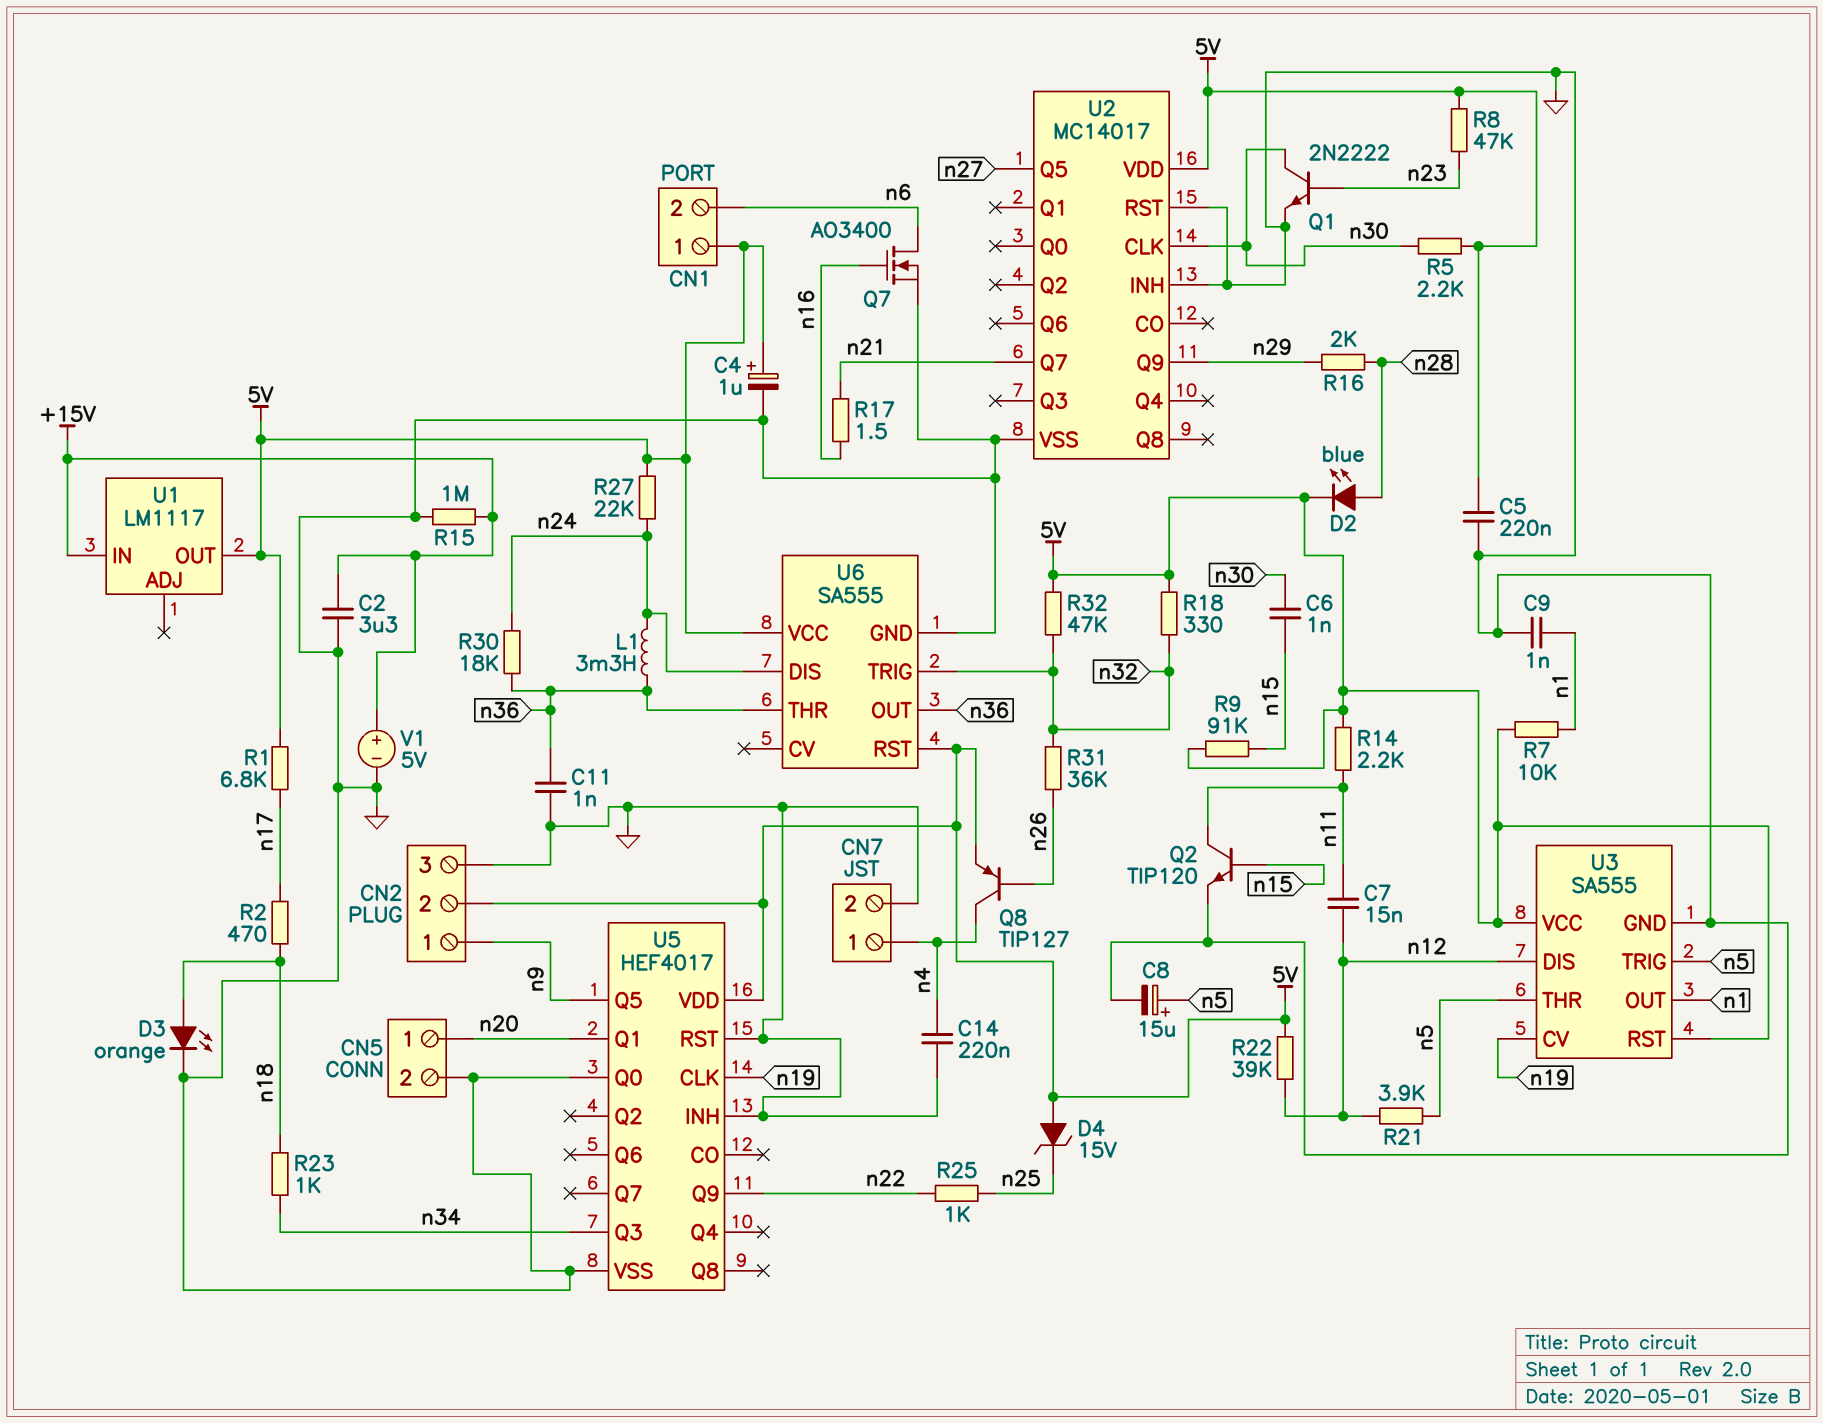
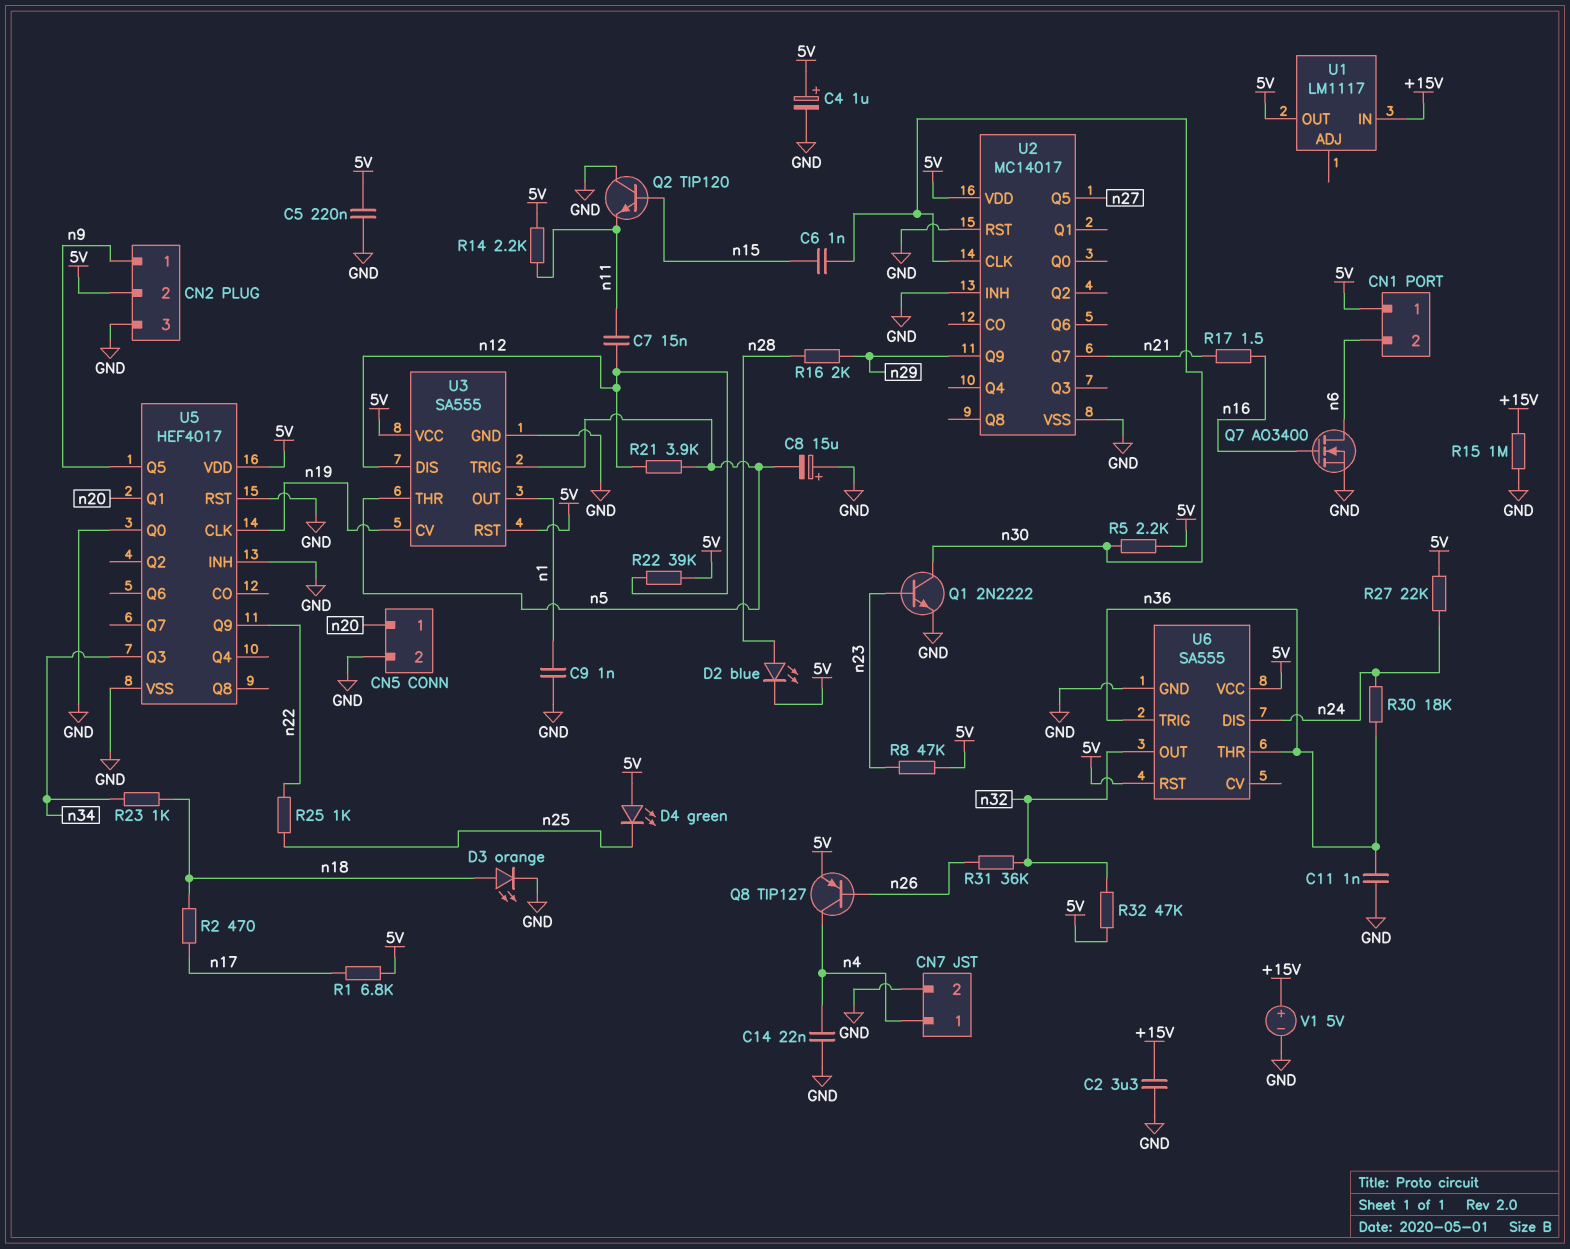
C8: 15uF (plus n5, minus GND) -> 15uF (plus GND, minus n5)
C14: 220nF (GND, n4) -> 22nF (GND, n4)
D4: zener 15V (A 5V, K n25) -> LED green (A 5V, K n25)
L1: 3.3mH (n24, n36) -> none
Q2: NPN TIP120 (B n15, C n11, E GND) -> NPN TIP120 (B n15, C GND, E n11)
R7: 10k (5V, n1) -> none
R9: 91k (5V, n15) -> none
R18: 330 (5V, n32) -> none
U6 pin OUT: n36 -> n32
U6 pin TRIG: n32 -> n36

